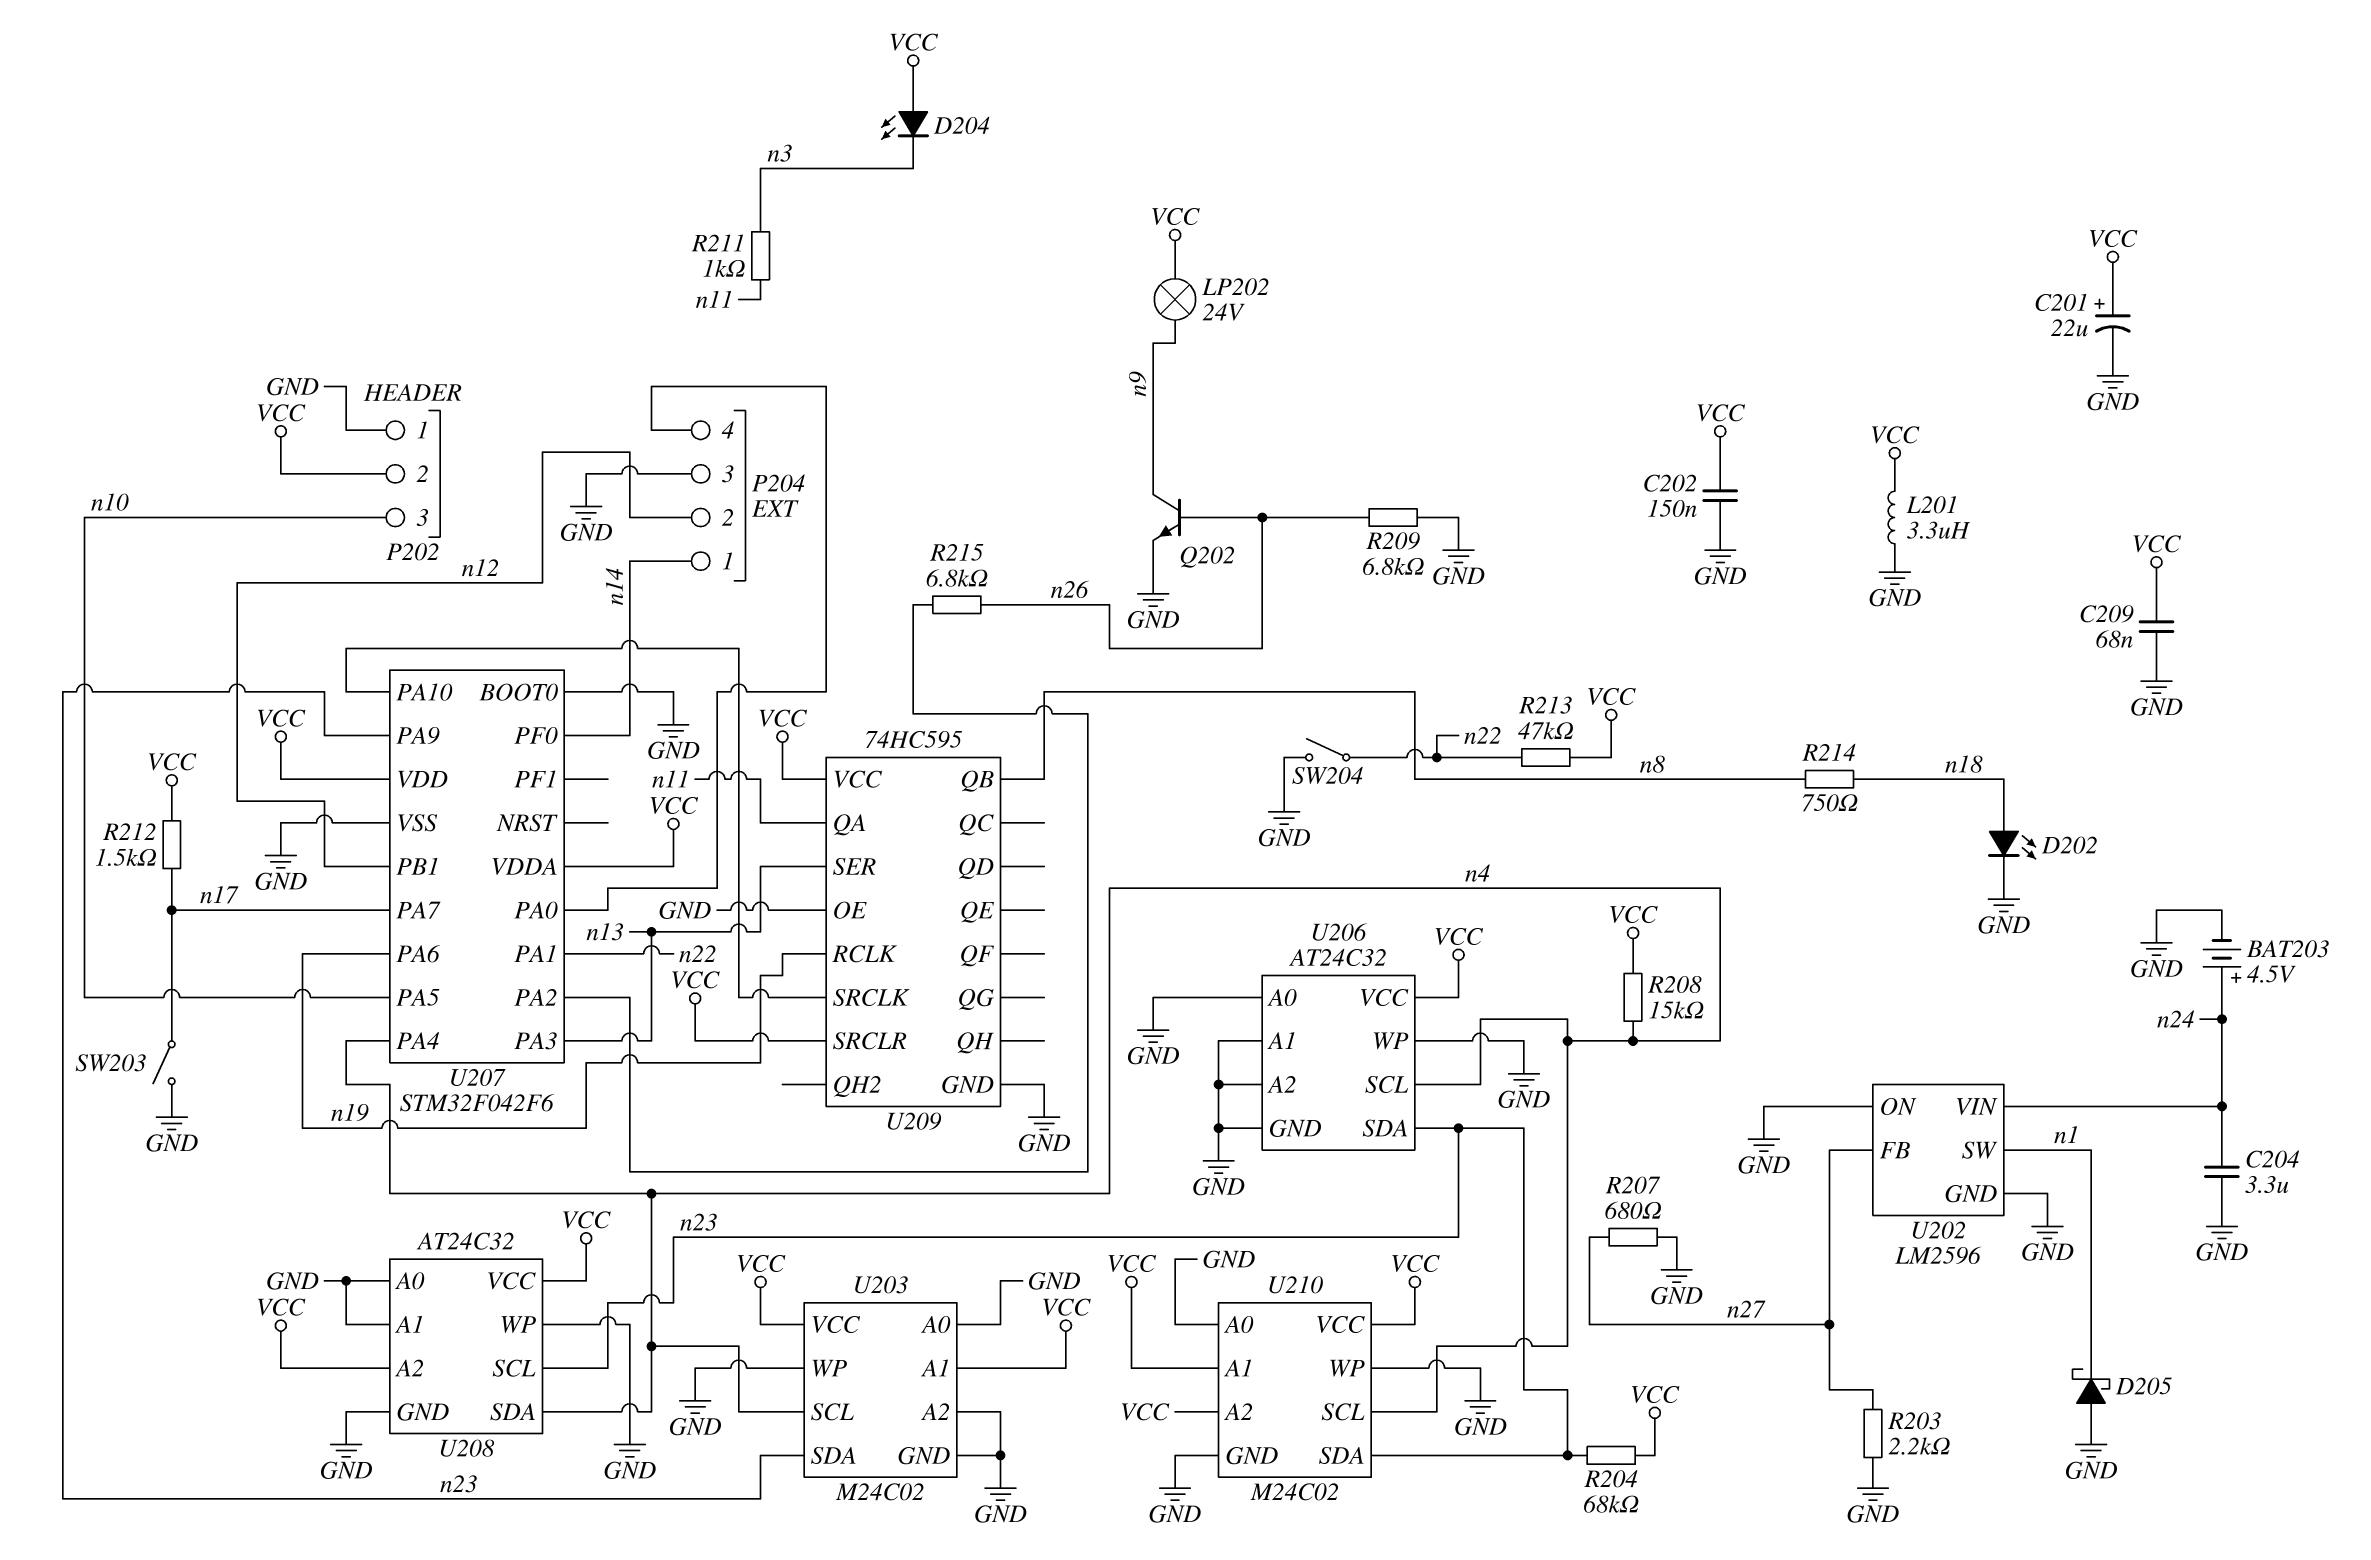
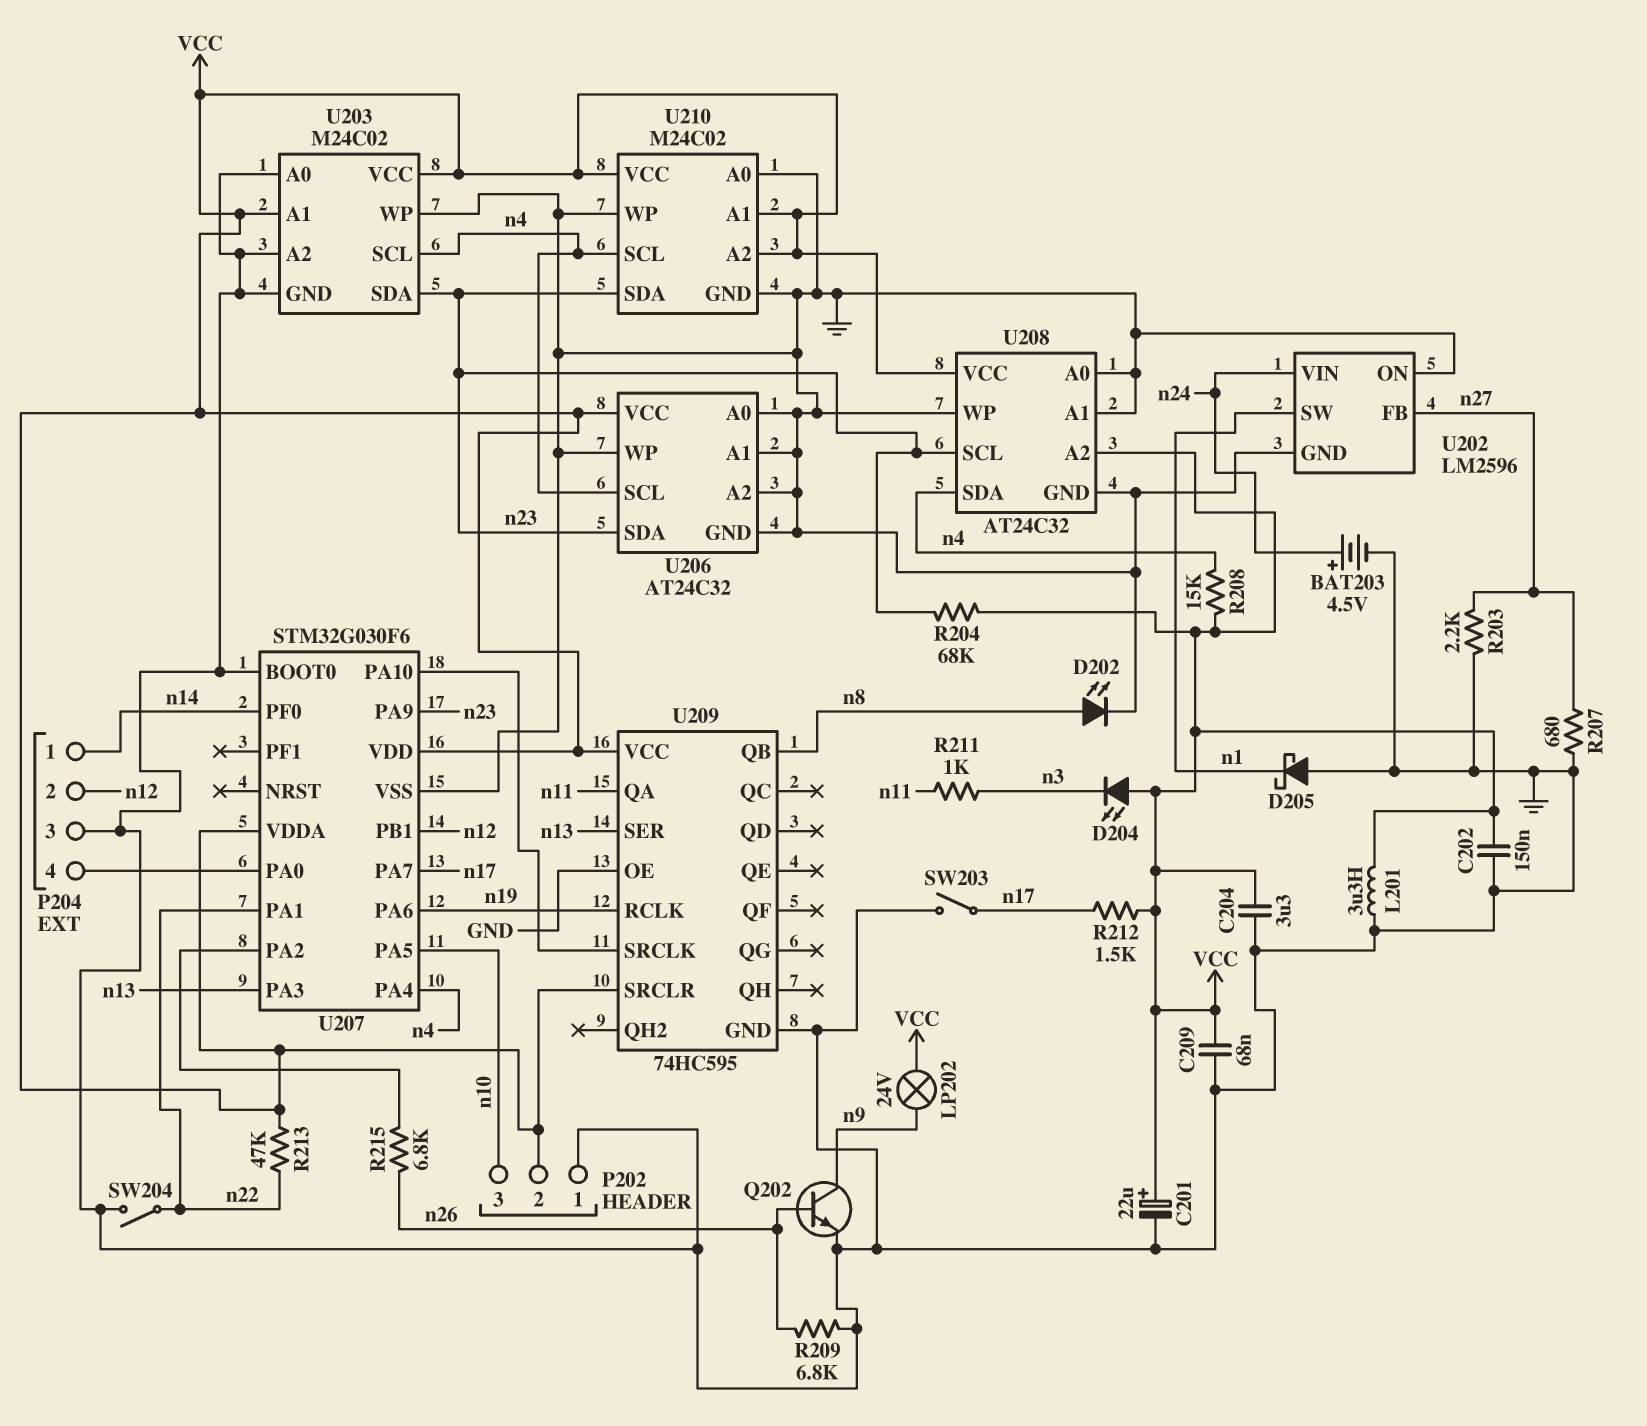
C204: 3.3uF (GND, n24) -> 3.3uF (GND, VCC)
D202: LED (A n18, K GND) -> LED (A n8, K GND)
R214: 750 (n8, n18) -> none
U207: STM32F042F6 -> STM32G030F6

